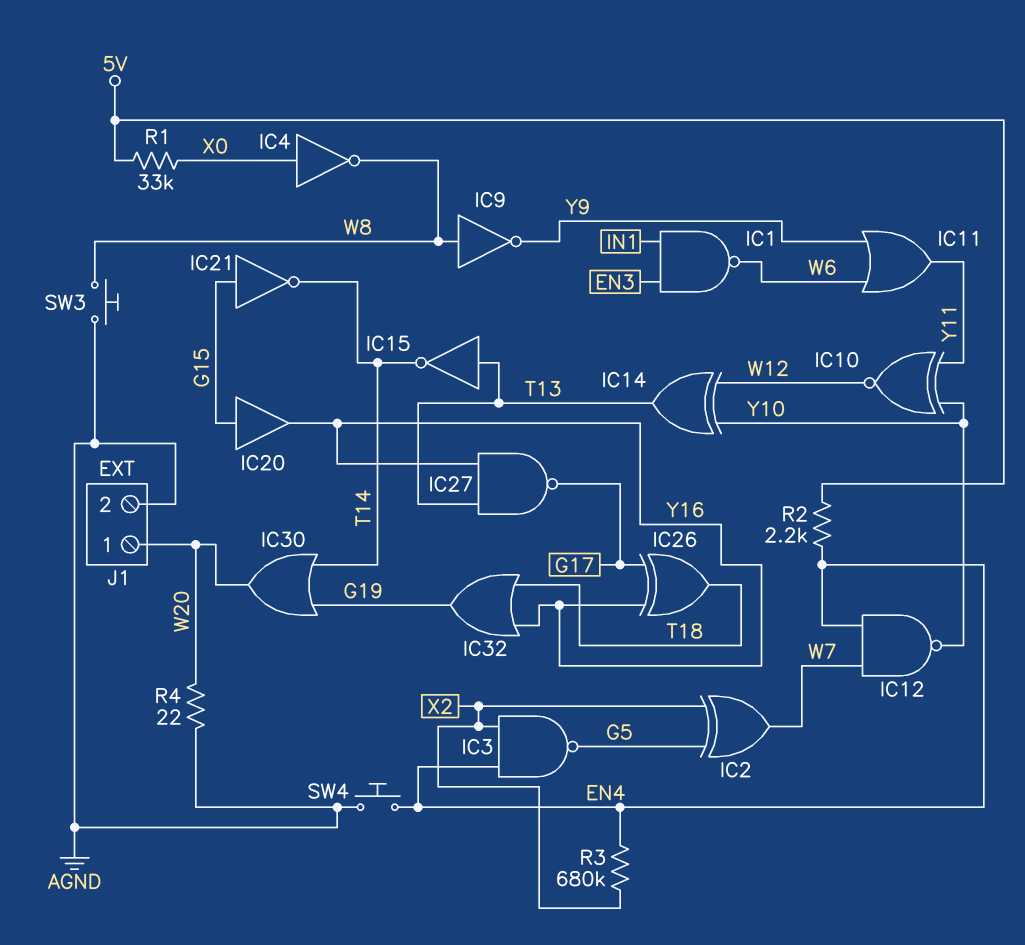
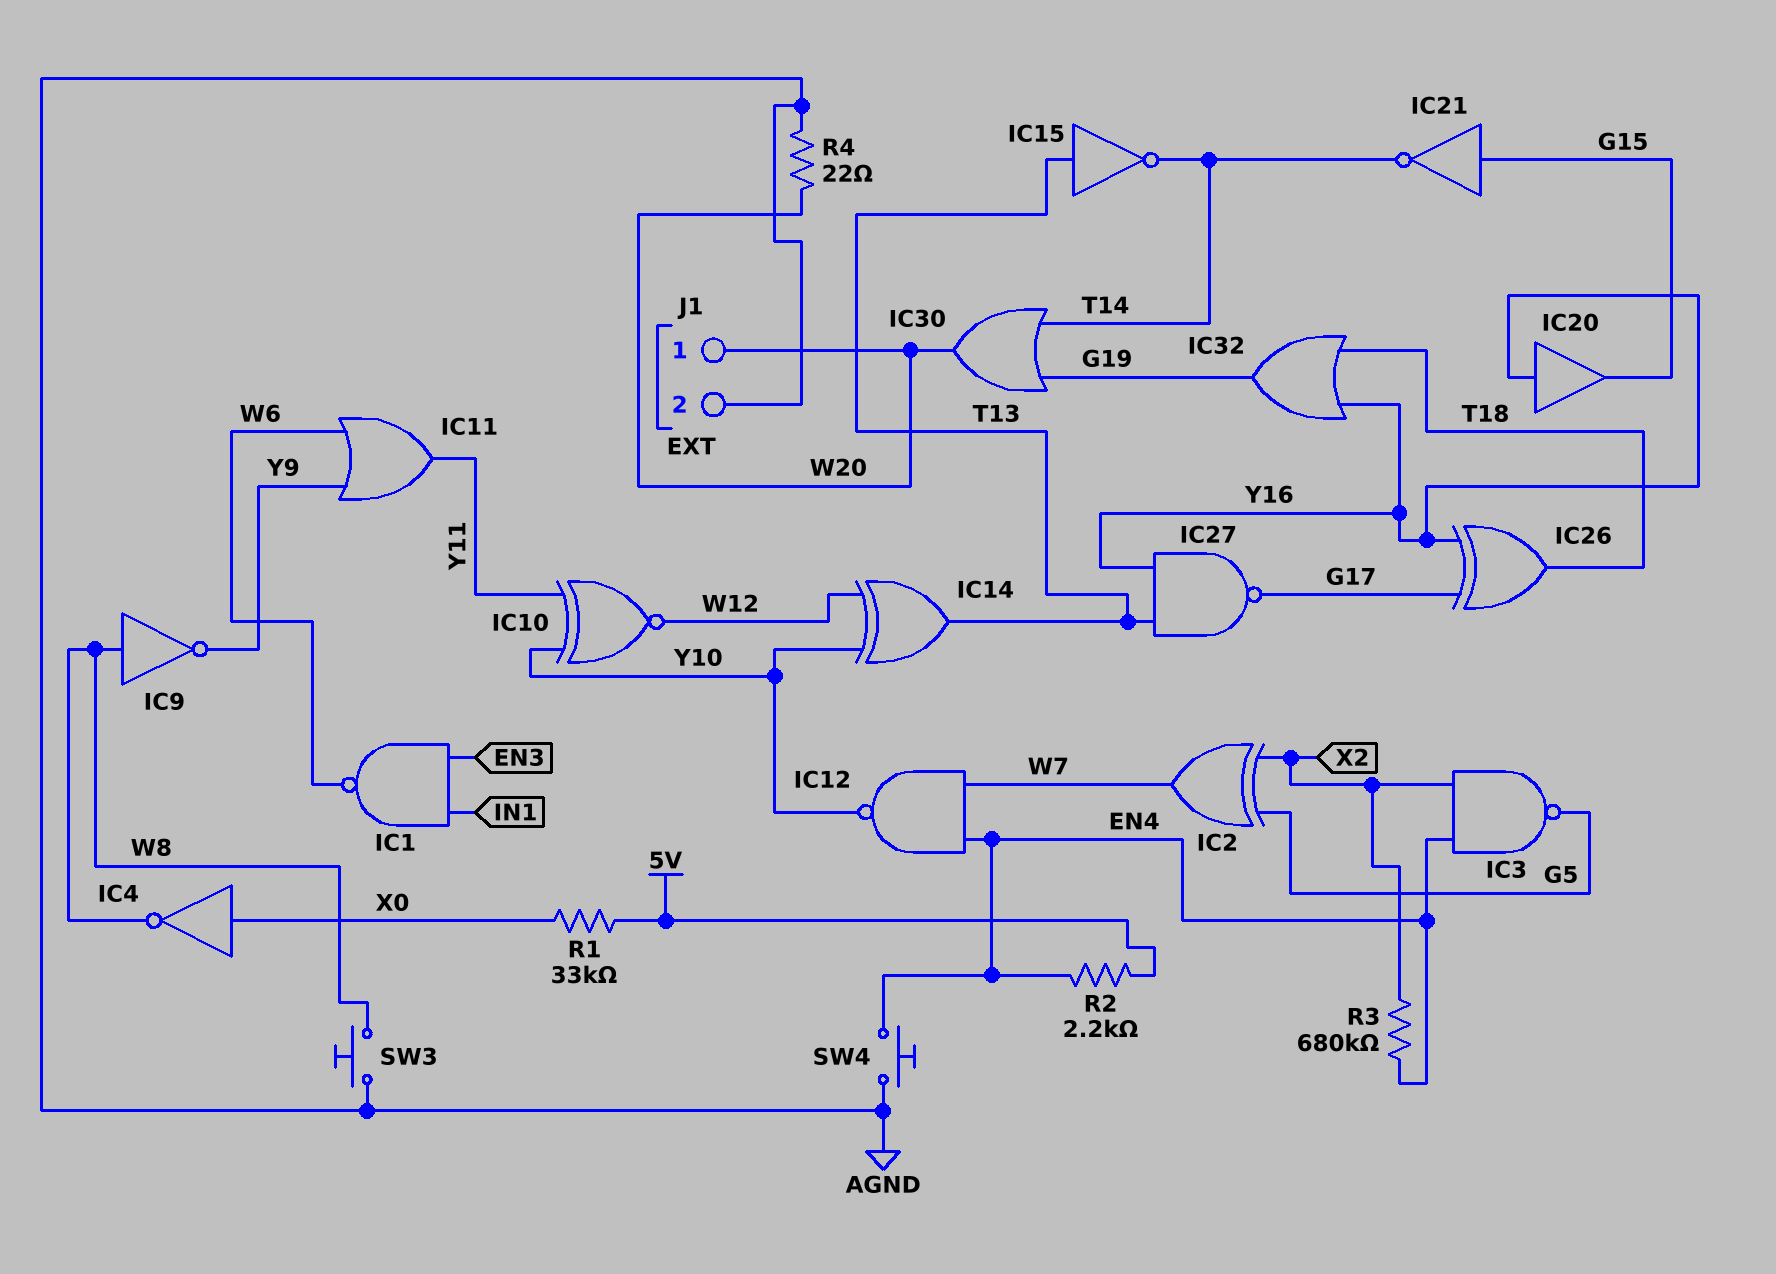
IC20: buffer (in G15, out Y16) -> buffer (in Y16, out G15)

